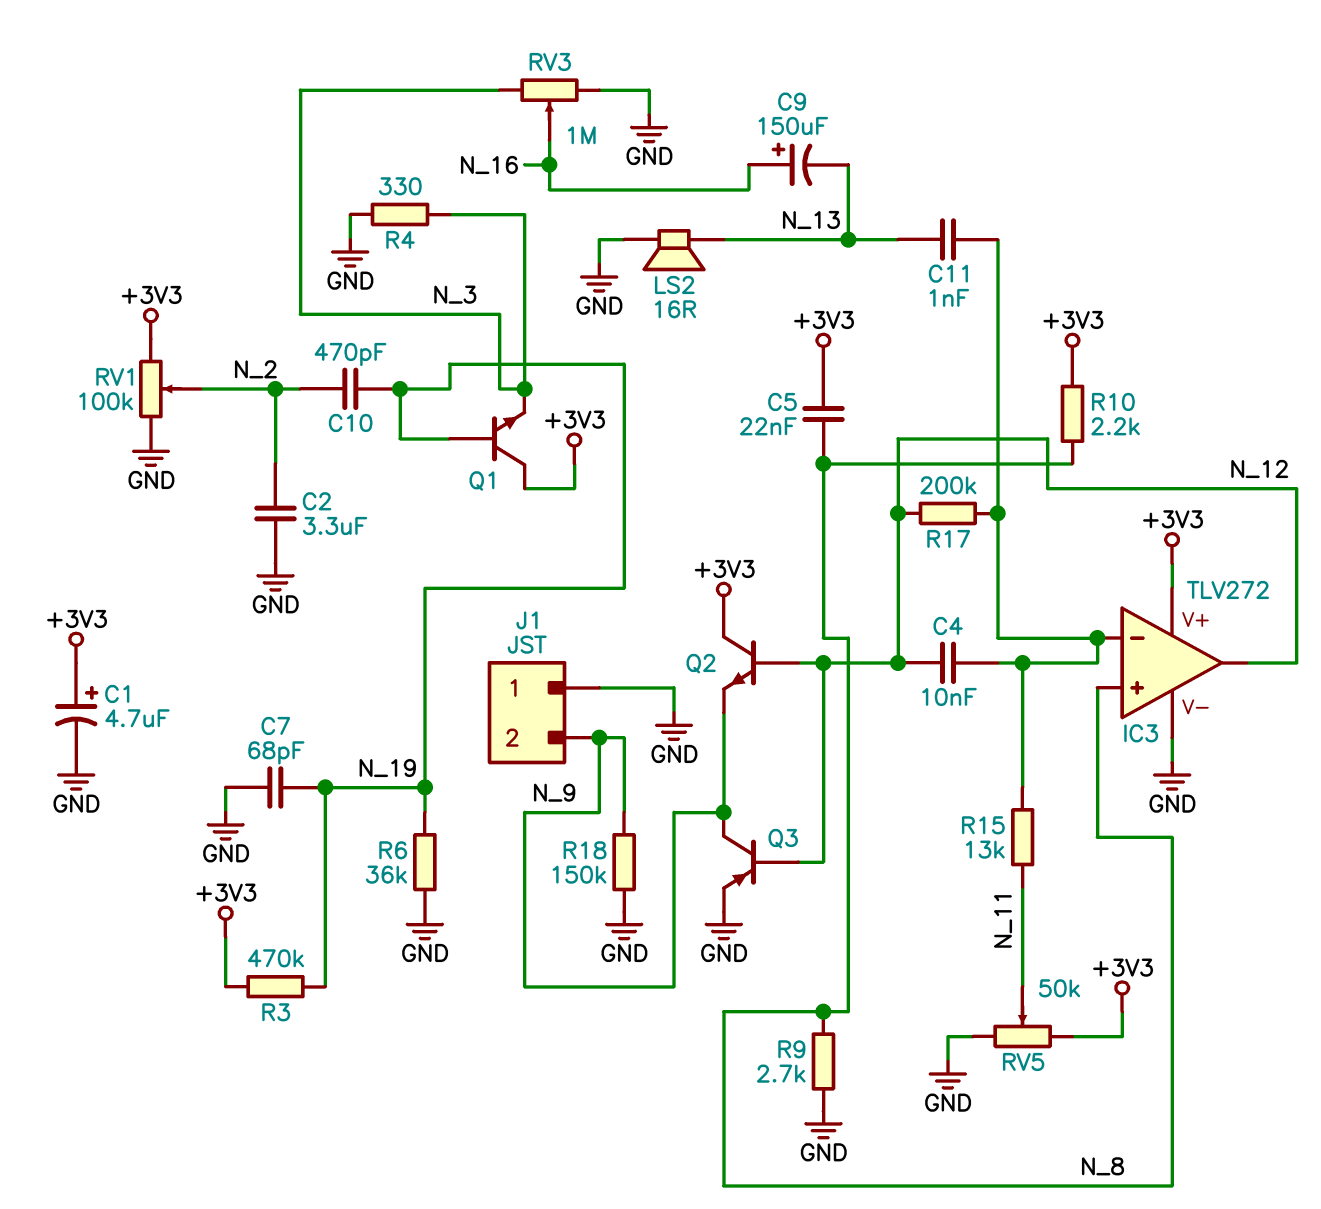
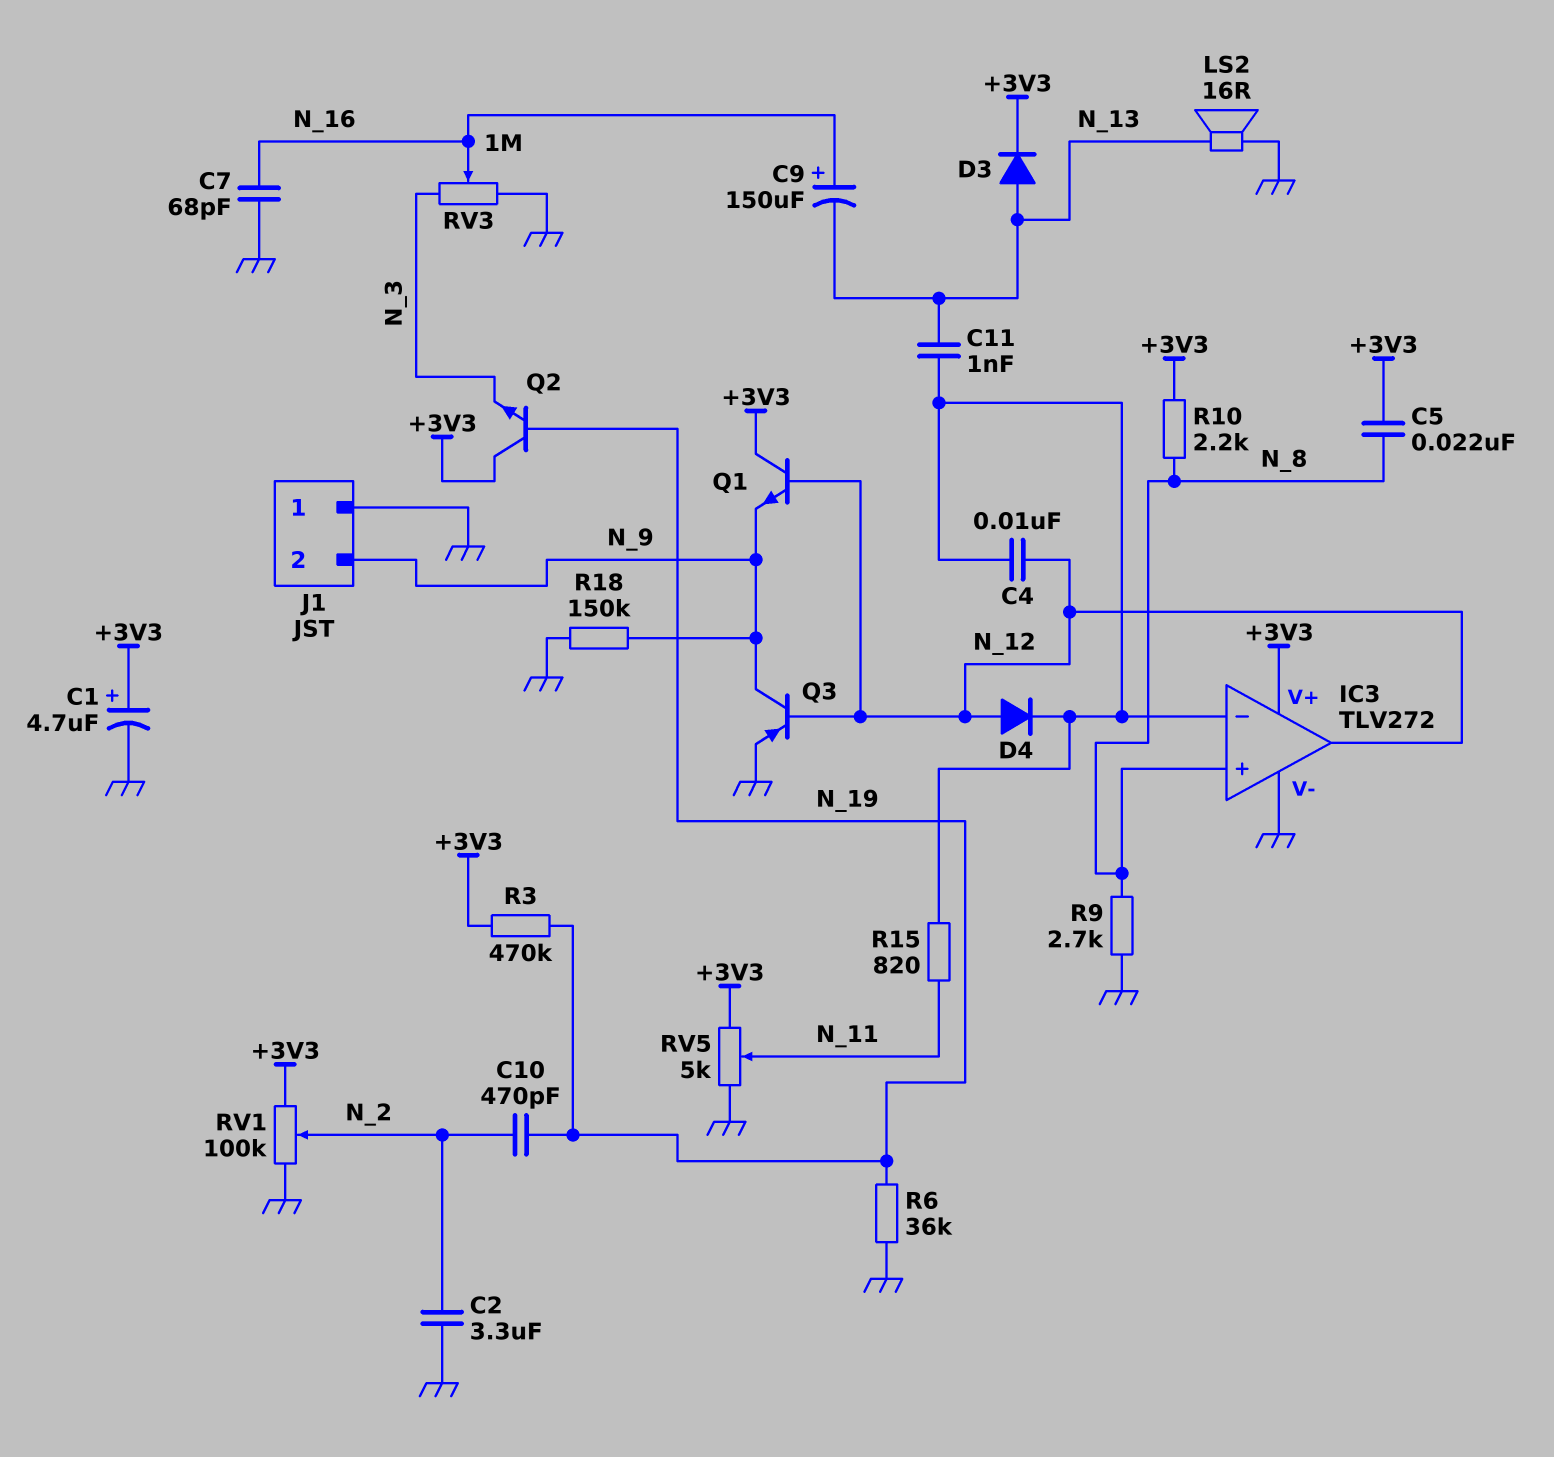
C7: 68pF (GND, N_19) -> 68pF (GND, N_16)
D3: none -> diode (A N_13, K +3V3)
D4: none -> diode (A N_12, K IC3/in-)
Q1: NPN (B N_19, C +3V3, E N_3) -> NPN (B N_12, C +3V3, E N_9)
Q2: NPN (B N_12, C +3V3, E N_9) -> NPN (B N_19, C +3V3, E N_3)
R4: 330 (GND, N_3) -> none
R15: 13k (IC3/in-, N_11) -> 820 (IC3/in-, N_11)
R17: 200k (IC3/in-, N_12) -> none
RV5: 50k (+3V3, GND, wiper N_11) -> 5k (+3V3, GND, wiper N_11)

